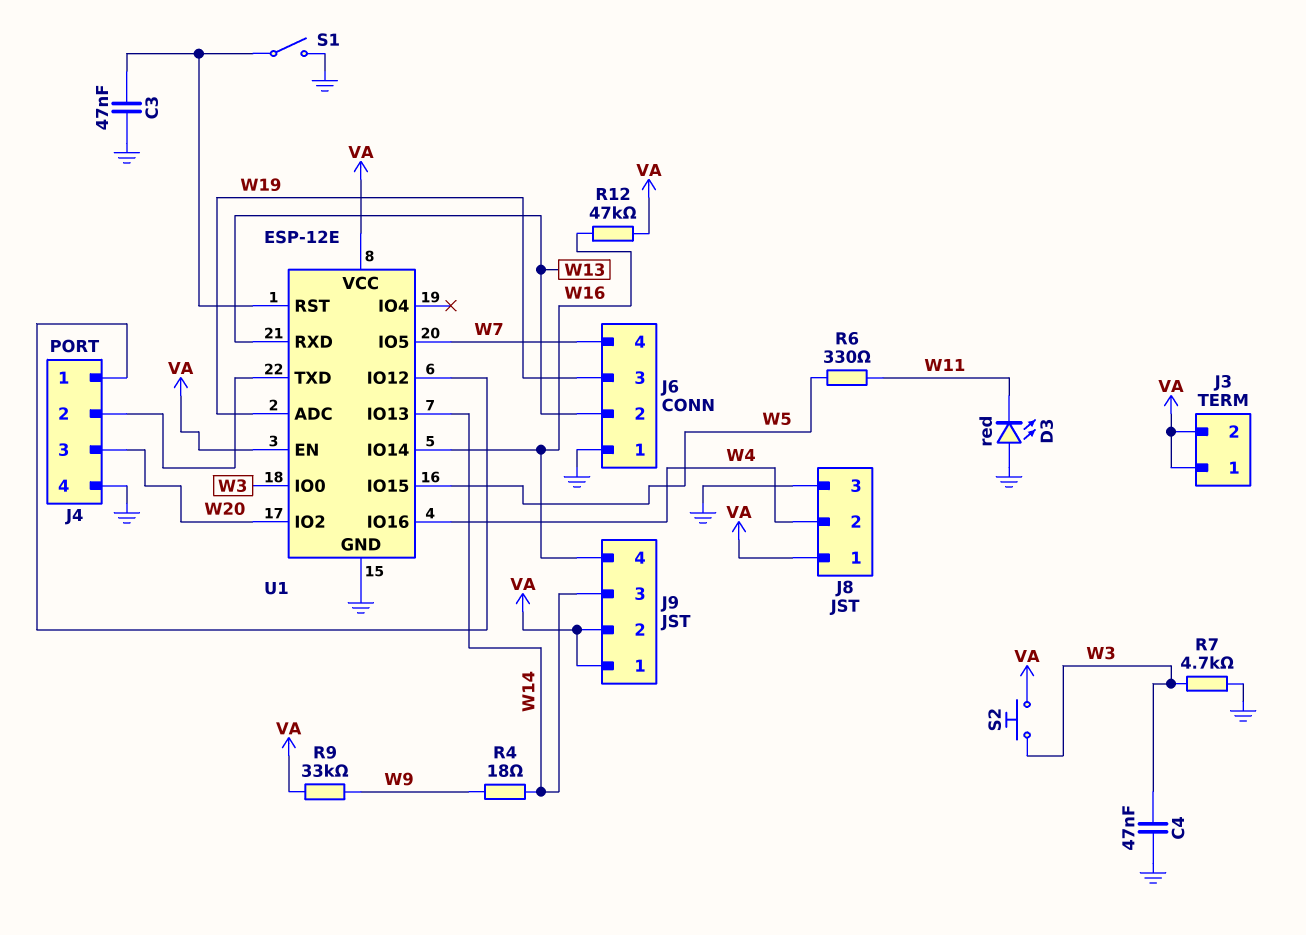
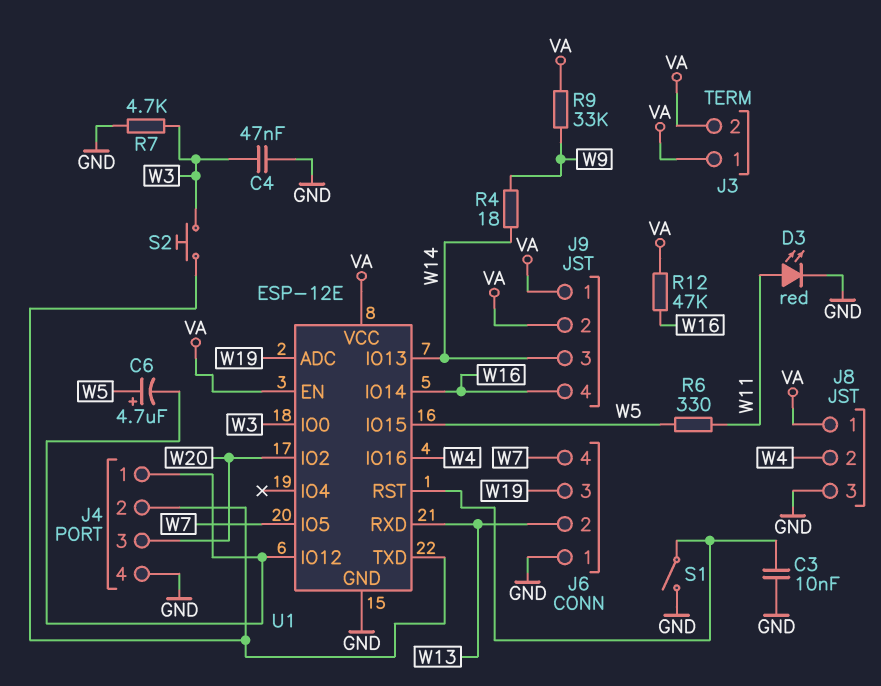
C3: 47nF (GND, U1/RST) -> 10nF (GND, U1/RST)
C6: none -> 4.7uF (plus W5, minus J4/1)
D3: LED red (A GND, K W11) -> LED red (A W11, K GND)
S2: button (VA, W3) -> button (J4/2, W3)

